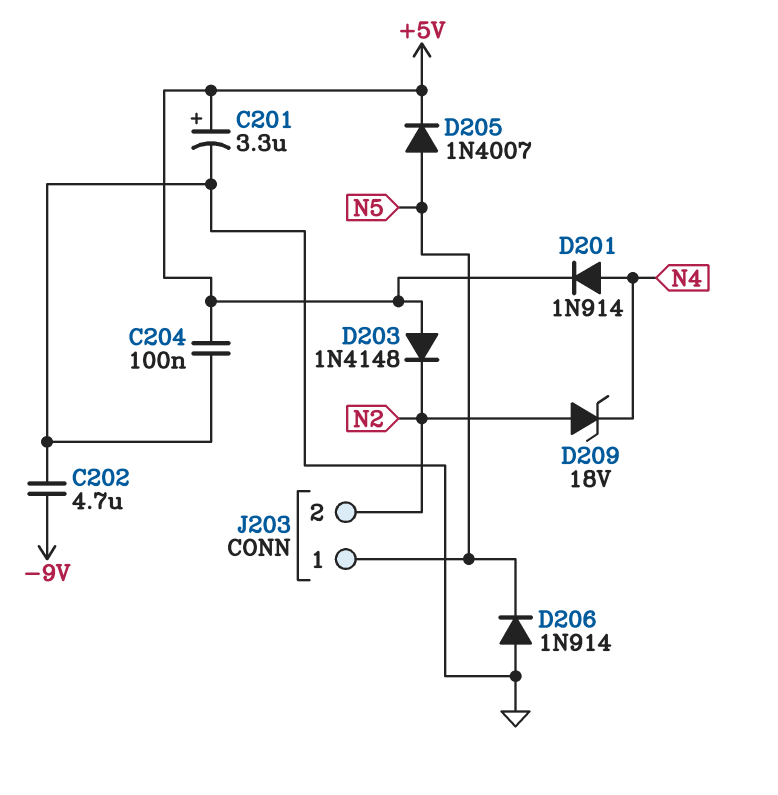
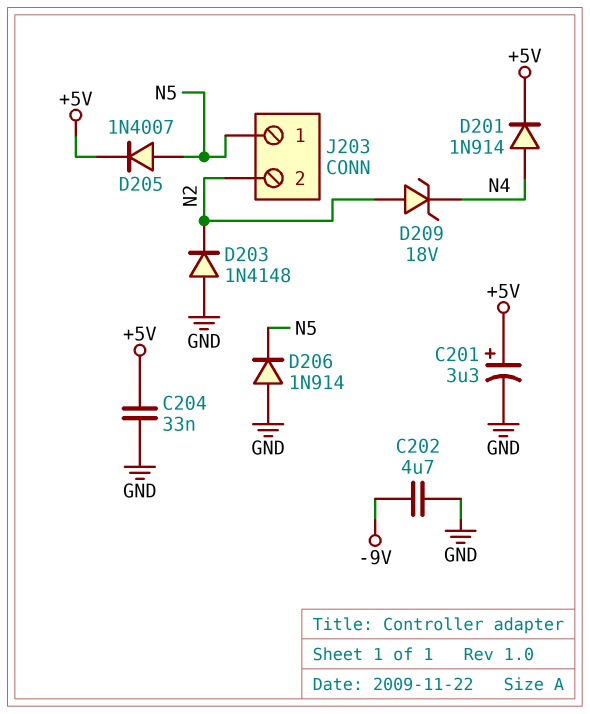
C204: 100nF (+5V, GND) -> 33nF (+5V, GND)
D203: diode 1N4148 (A +5V, K N2) -> diode 1N4148 (A GND, K N2)

